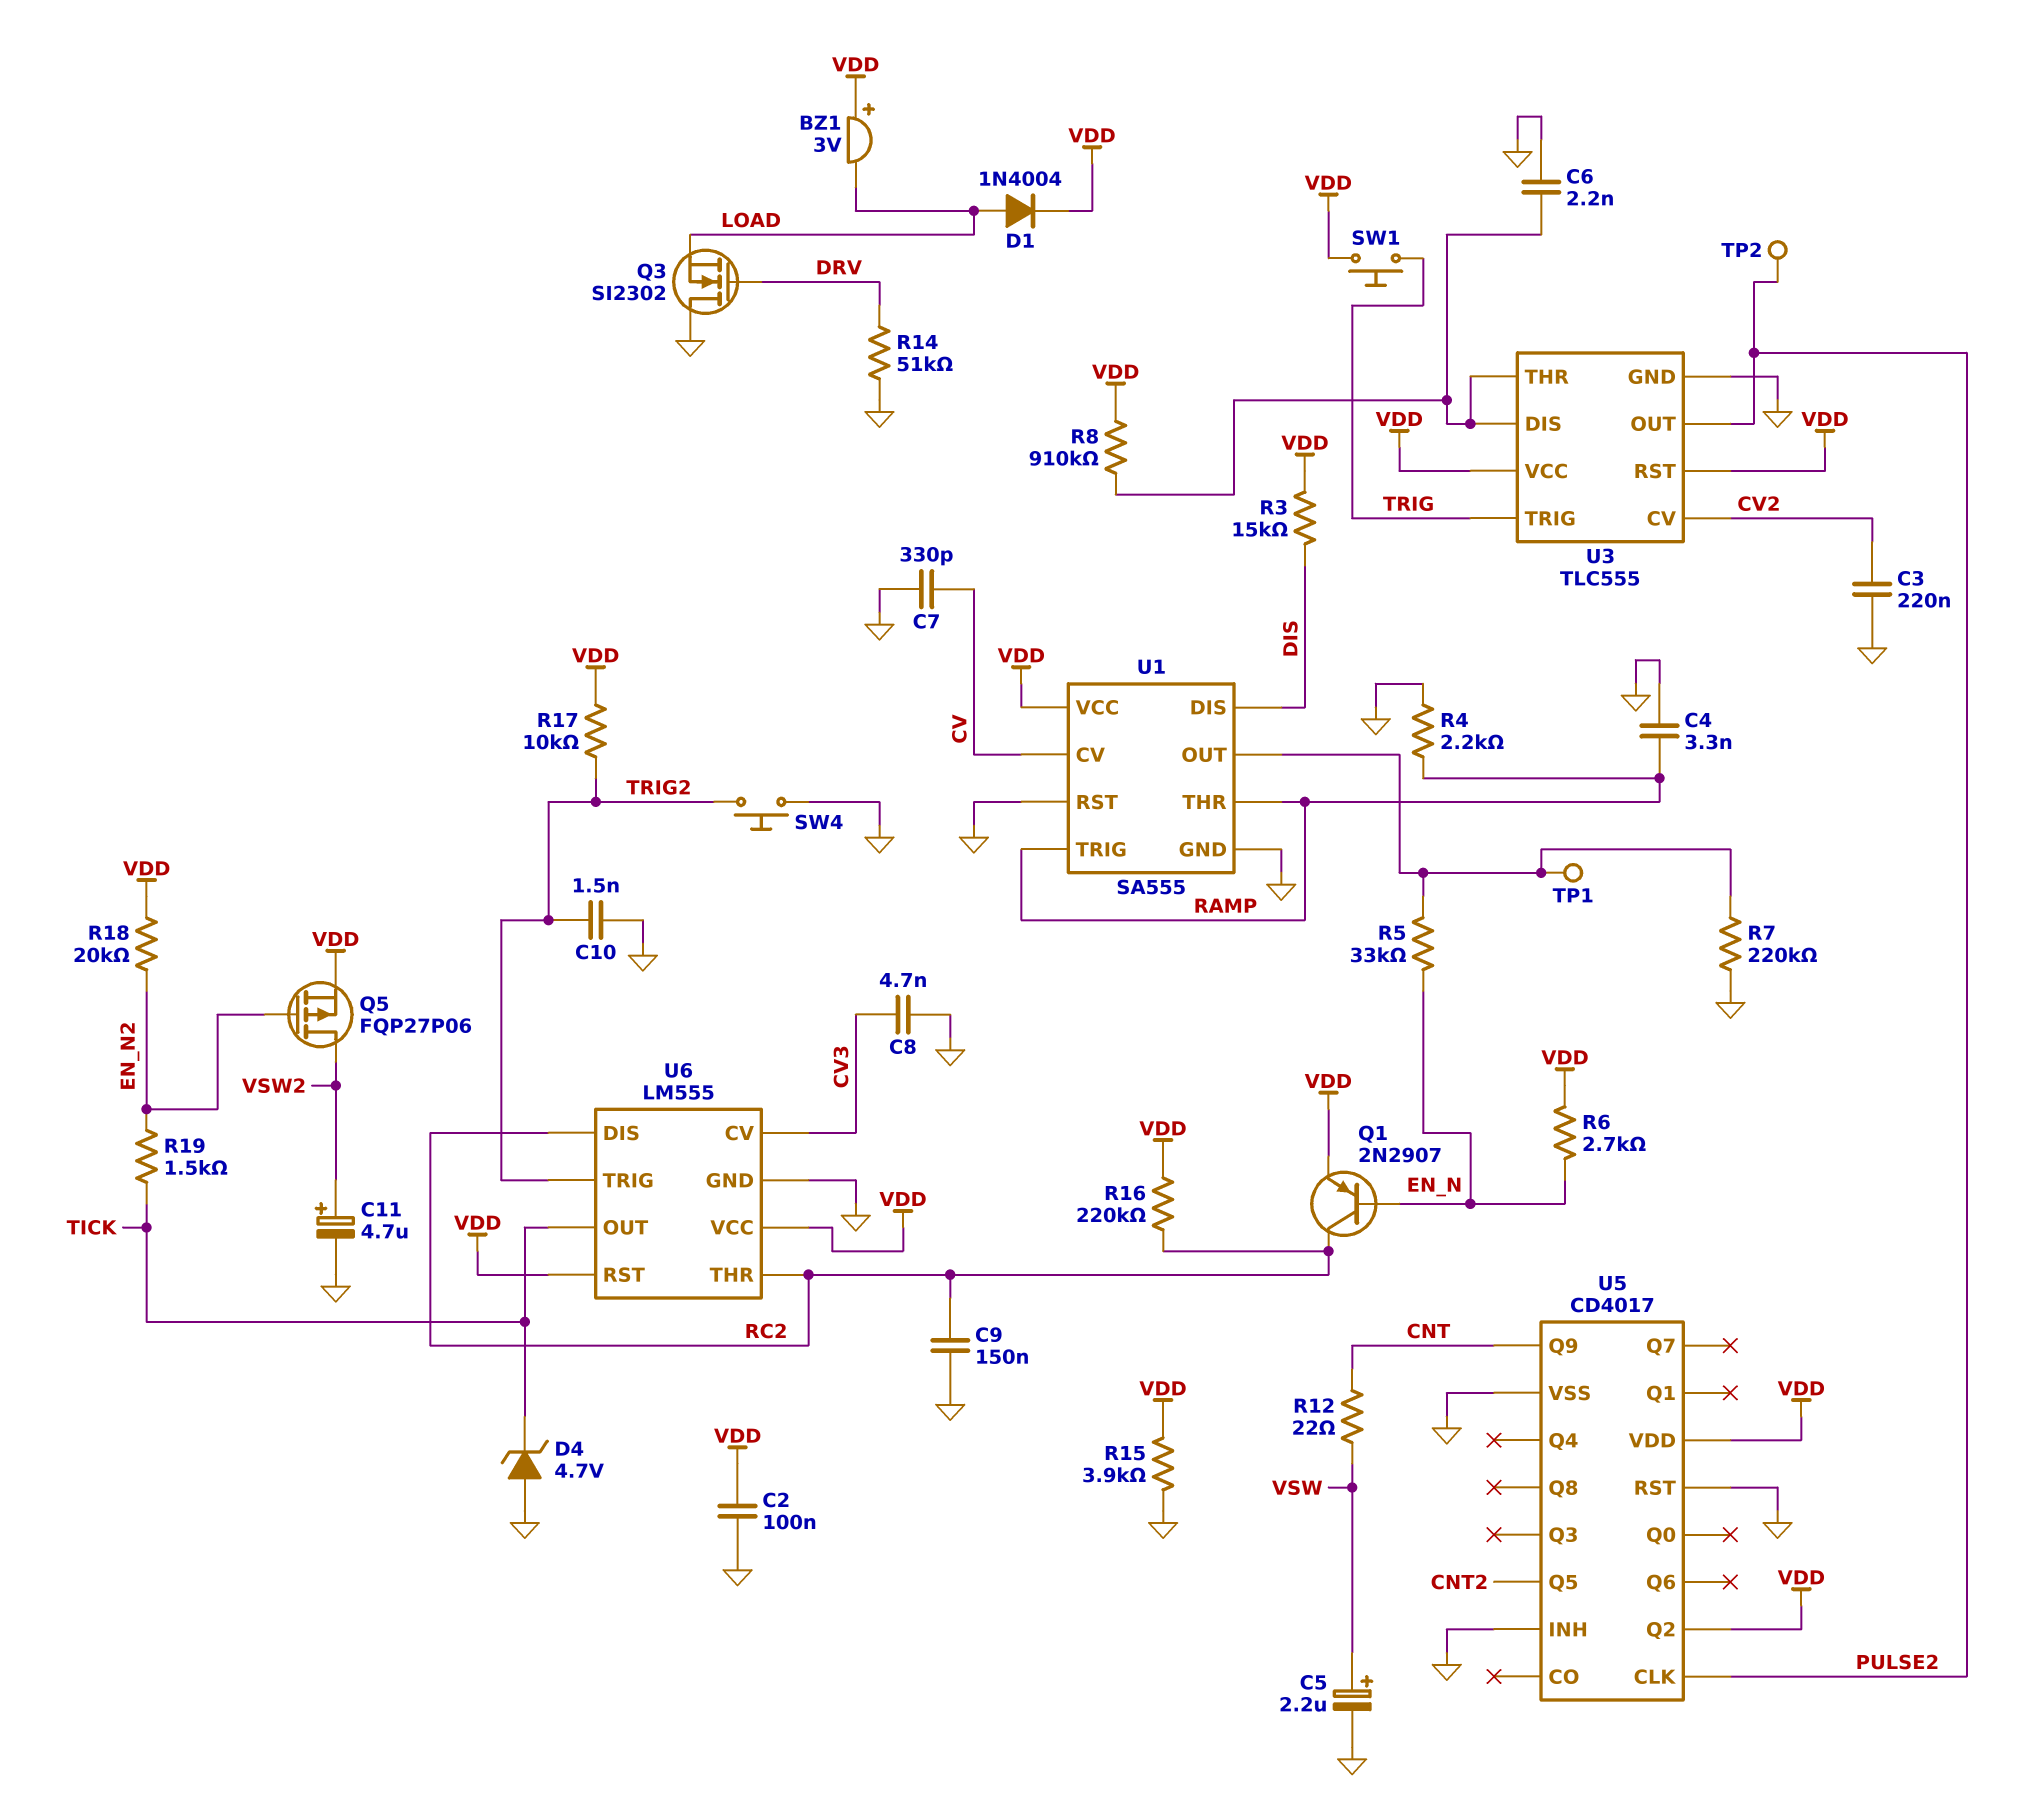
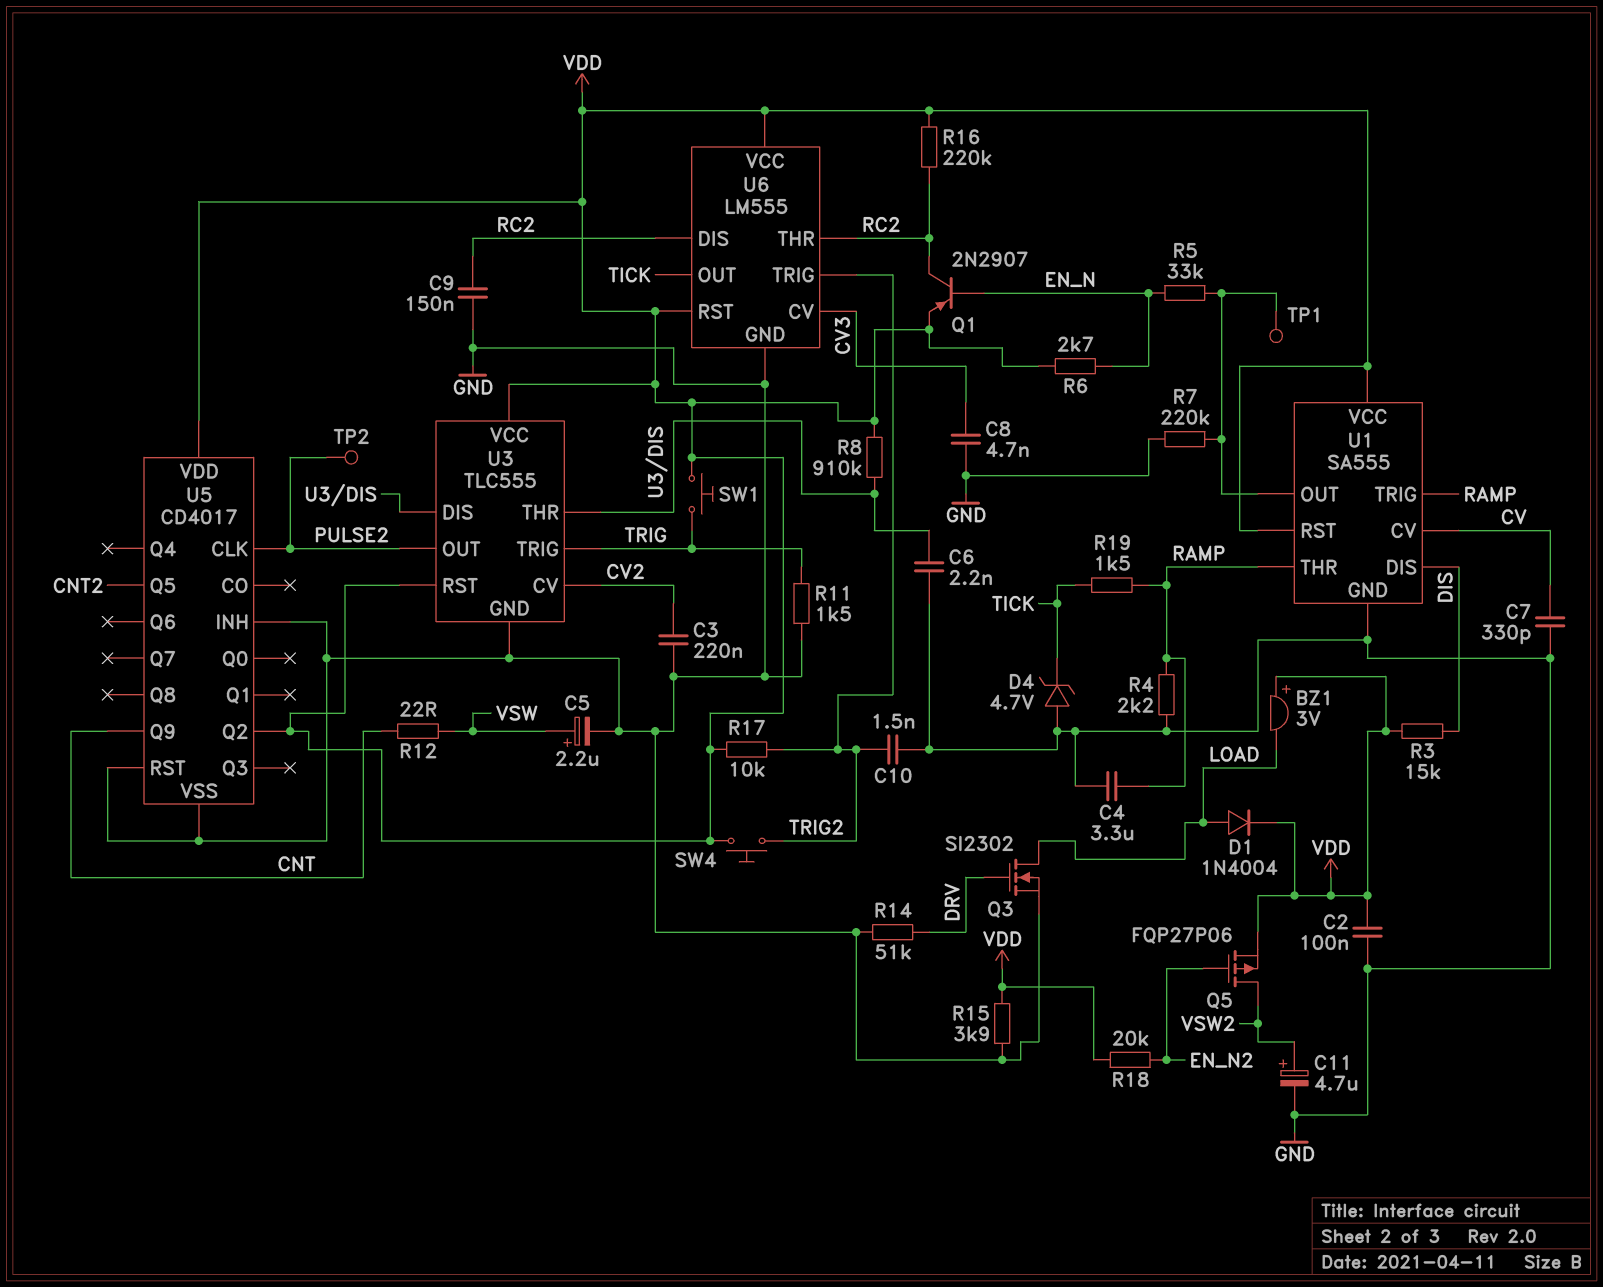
C4: 3.3nF (GND, RAMP) -> 3.3uF (GND, RAMP)
Q3: NMOS SI2302 (G DRV, D GND, S LOAD) -> NMOS SI2302 (G DRV, D LOAD, S GND)
R11: none -> 1.5k (GND, TRIG)
R19: 1.5k (EN_N2, TICK) -> 1.5k (RAMP, TICK)
SW4: button (GND, TRIG2) -> button (TRIG2, VDD)
U1 pin RST: GND -> VDD

